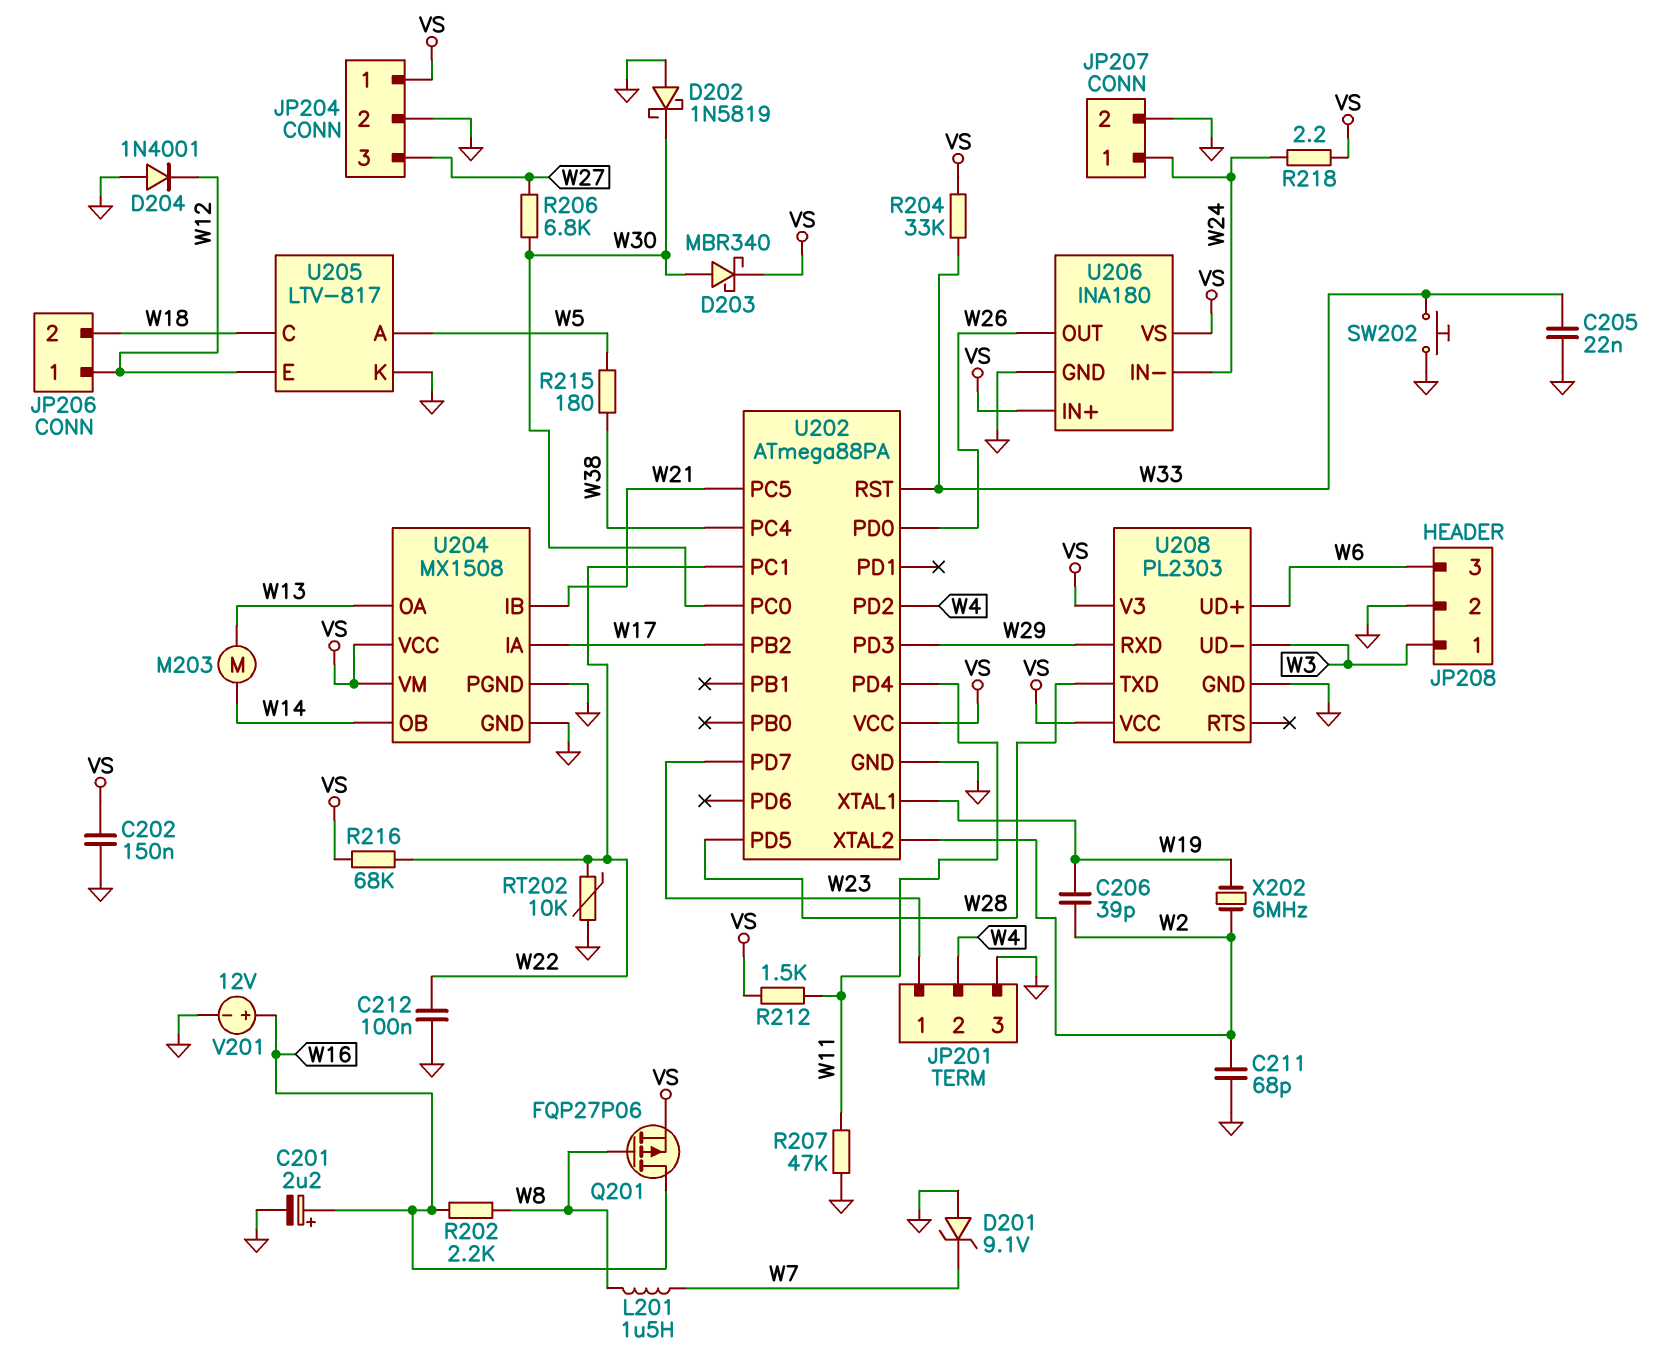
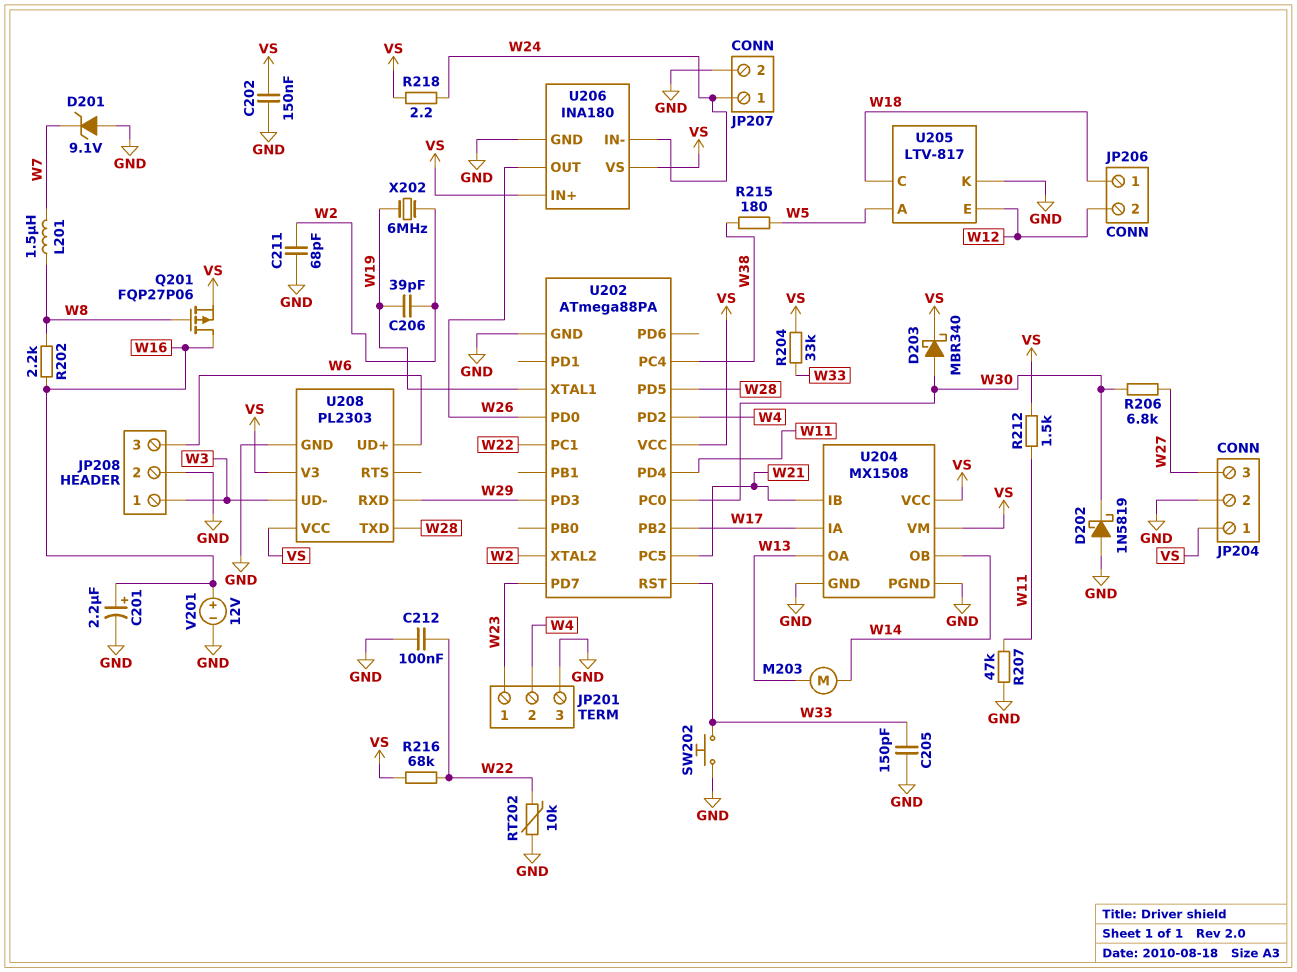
C205: 22nF (GND, W33) -> 150pF (GND, W33)
D204: diode 1N4001 (A GND, K W12) -> none
JP206 pin 1: W12 -> W18
JP206 pin 2: W18 -> W12

